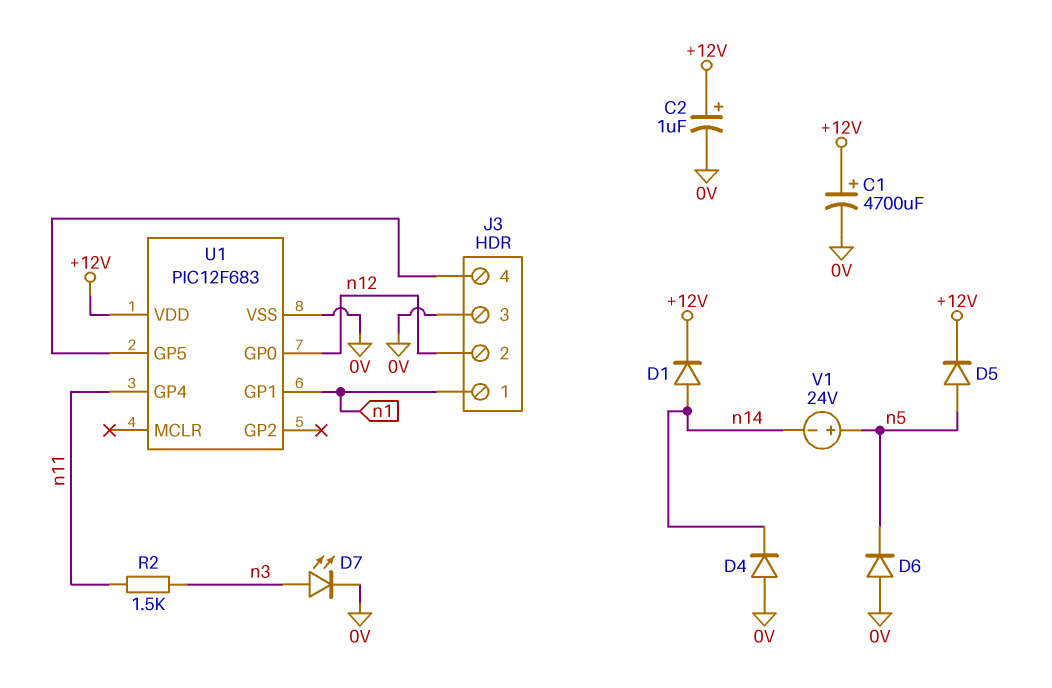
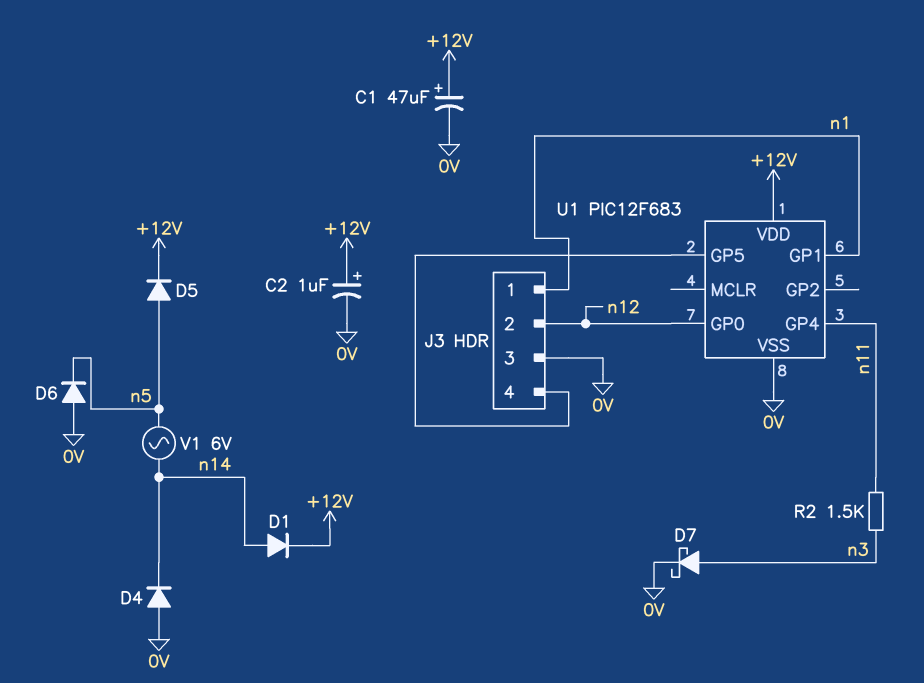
C1: 4700uF (plus +12V, minus 0V) -> 47uF (plus +12V, minus 0V)
D7: LED (A n3, K 0V) -> schottky (A n3, K 0V)
V1: 24V (plus n5, minus n14) -> AC 6V (n5, n14)

